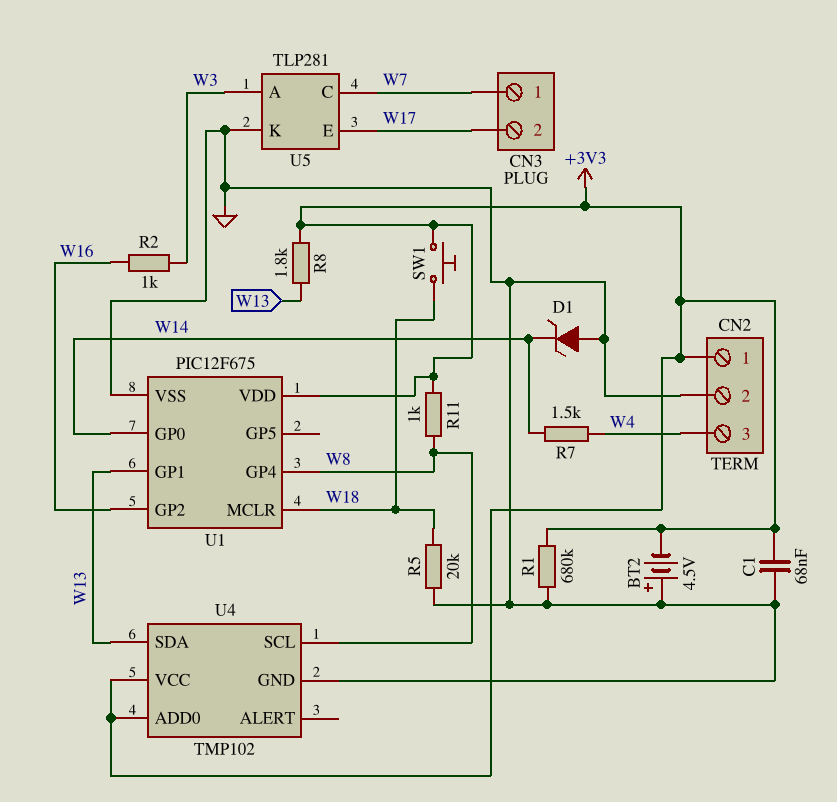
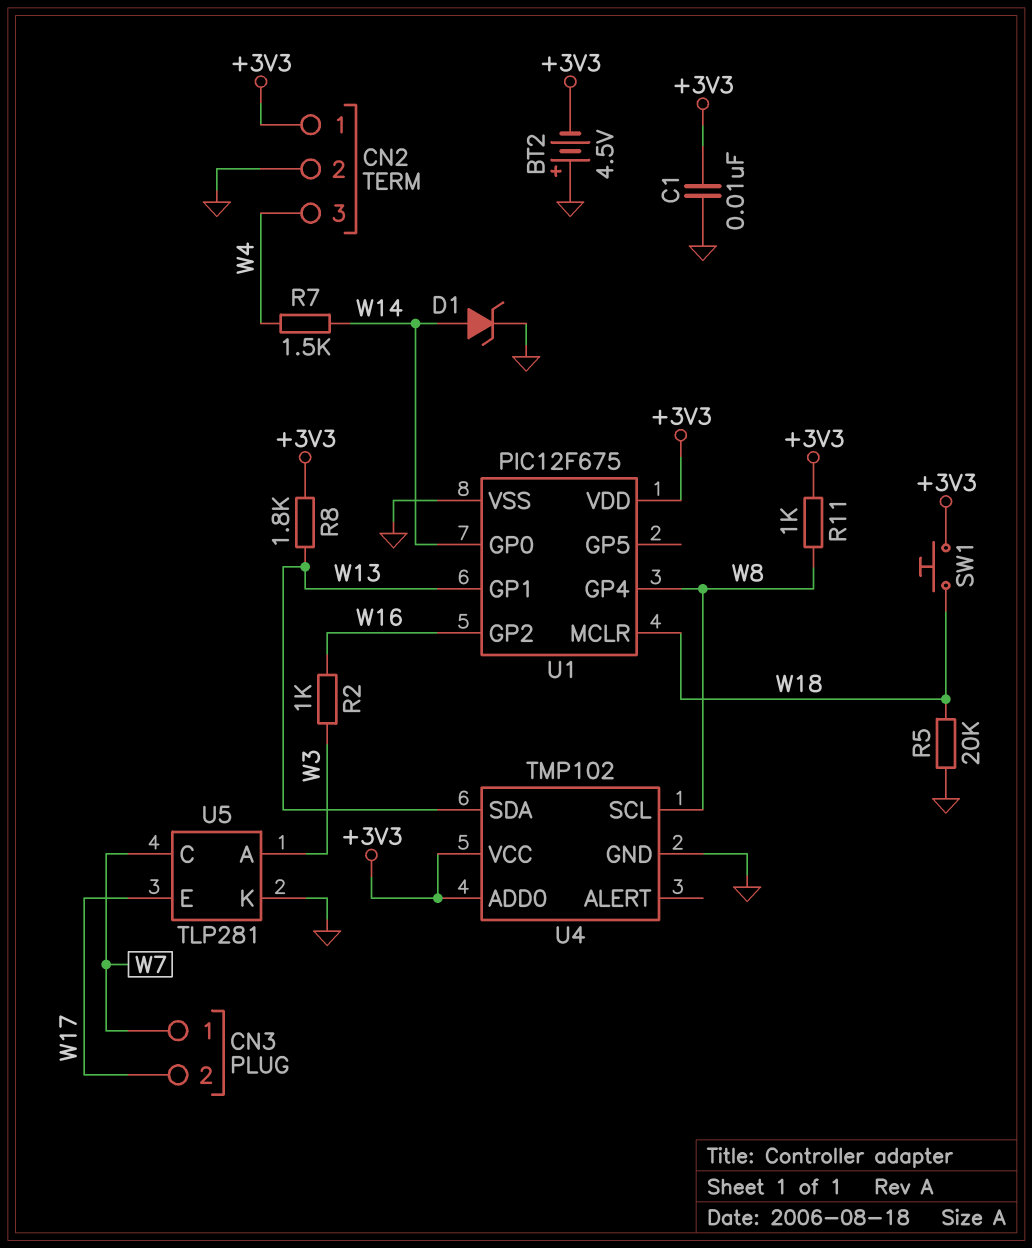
C1: 68nF (+3V3, GND) -> 10nF (+3V3, GND)
D1: zener (A GND, K W14) -> zener (A W14, K GND)
R1: 680k (+3V3, GND) -> none

